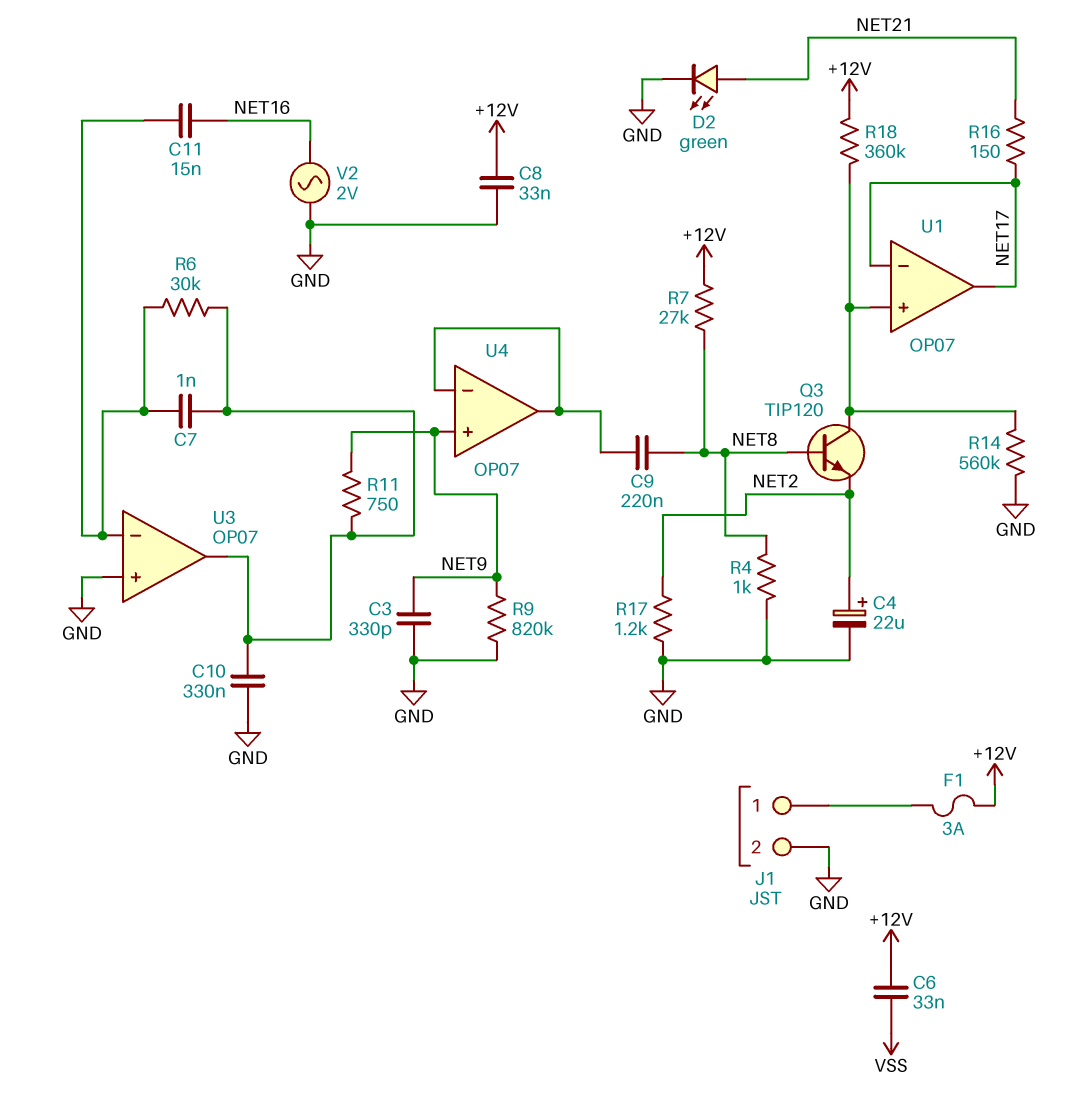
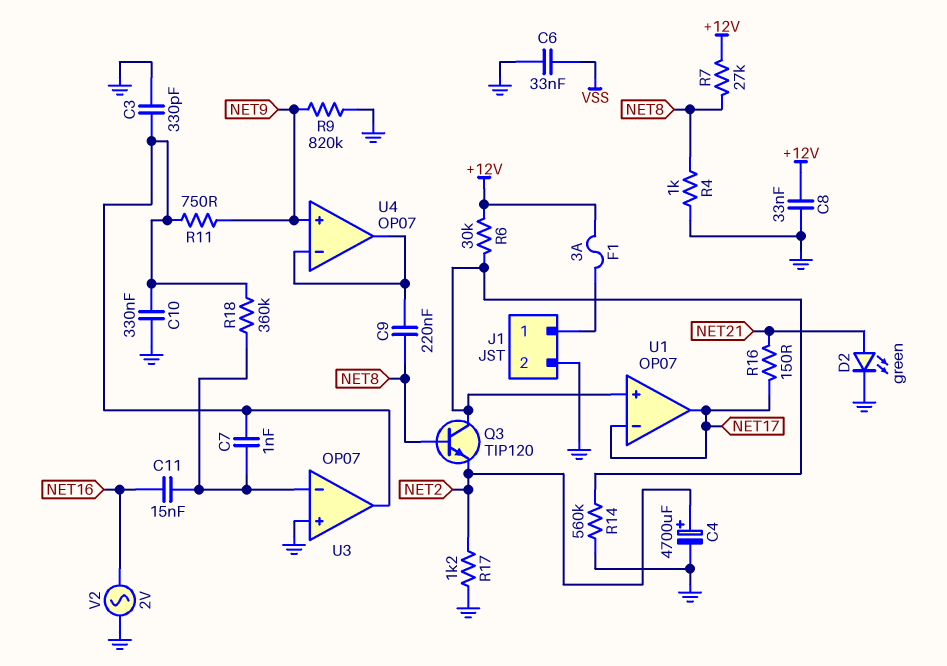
C3: 330pF (GND, NET9) -> 330pF (GND, U3/out)
C4: 22uF (plus NET2, minus GND) -> 4700uF (plus NET2, minus GND)
C6: 33nF (+12V, VSS) -> 33nF (GND, VSS)
R6: 30k (U3/in-, U3/out) -> 30k (+12V, U1/in+)
R18: 360k (+12V, U1/in+) -> 360k (U3/in-, U3/out)

